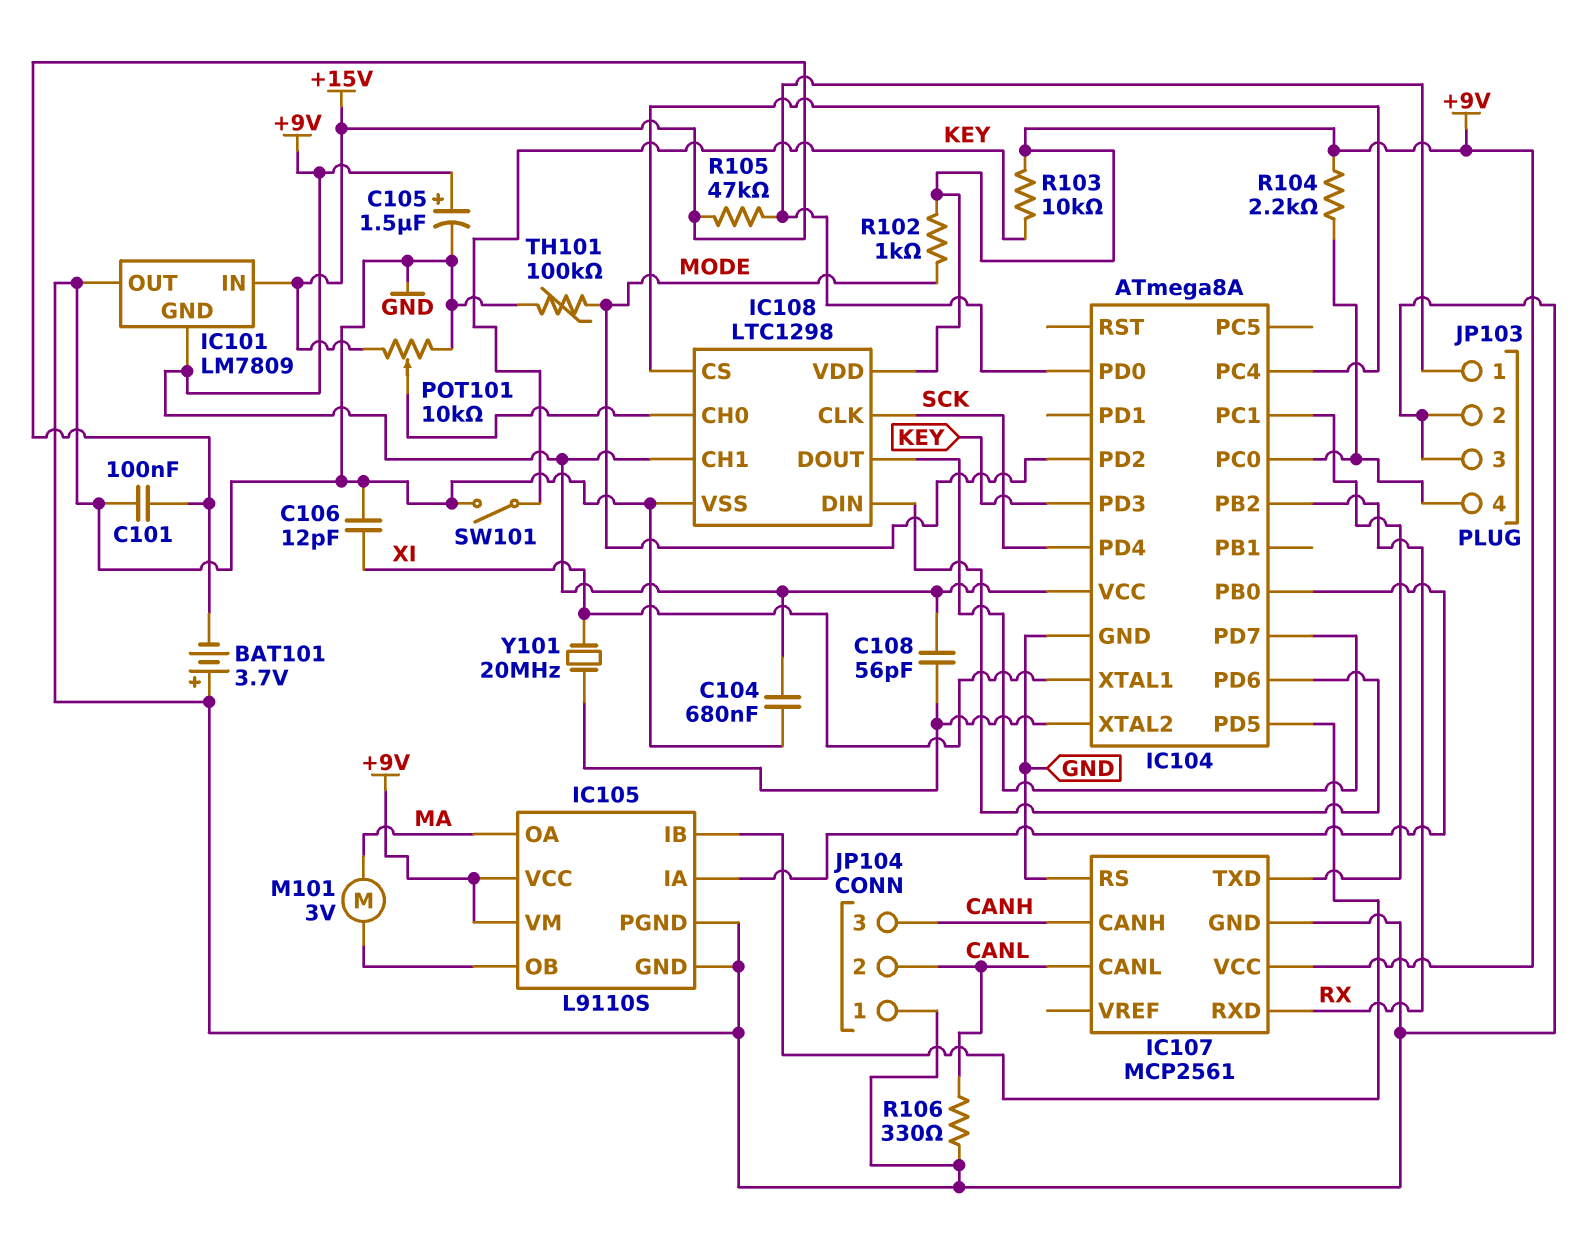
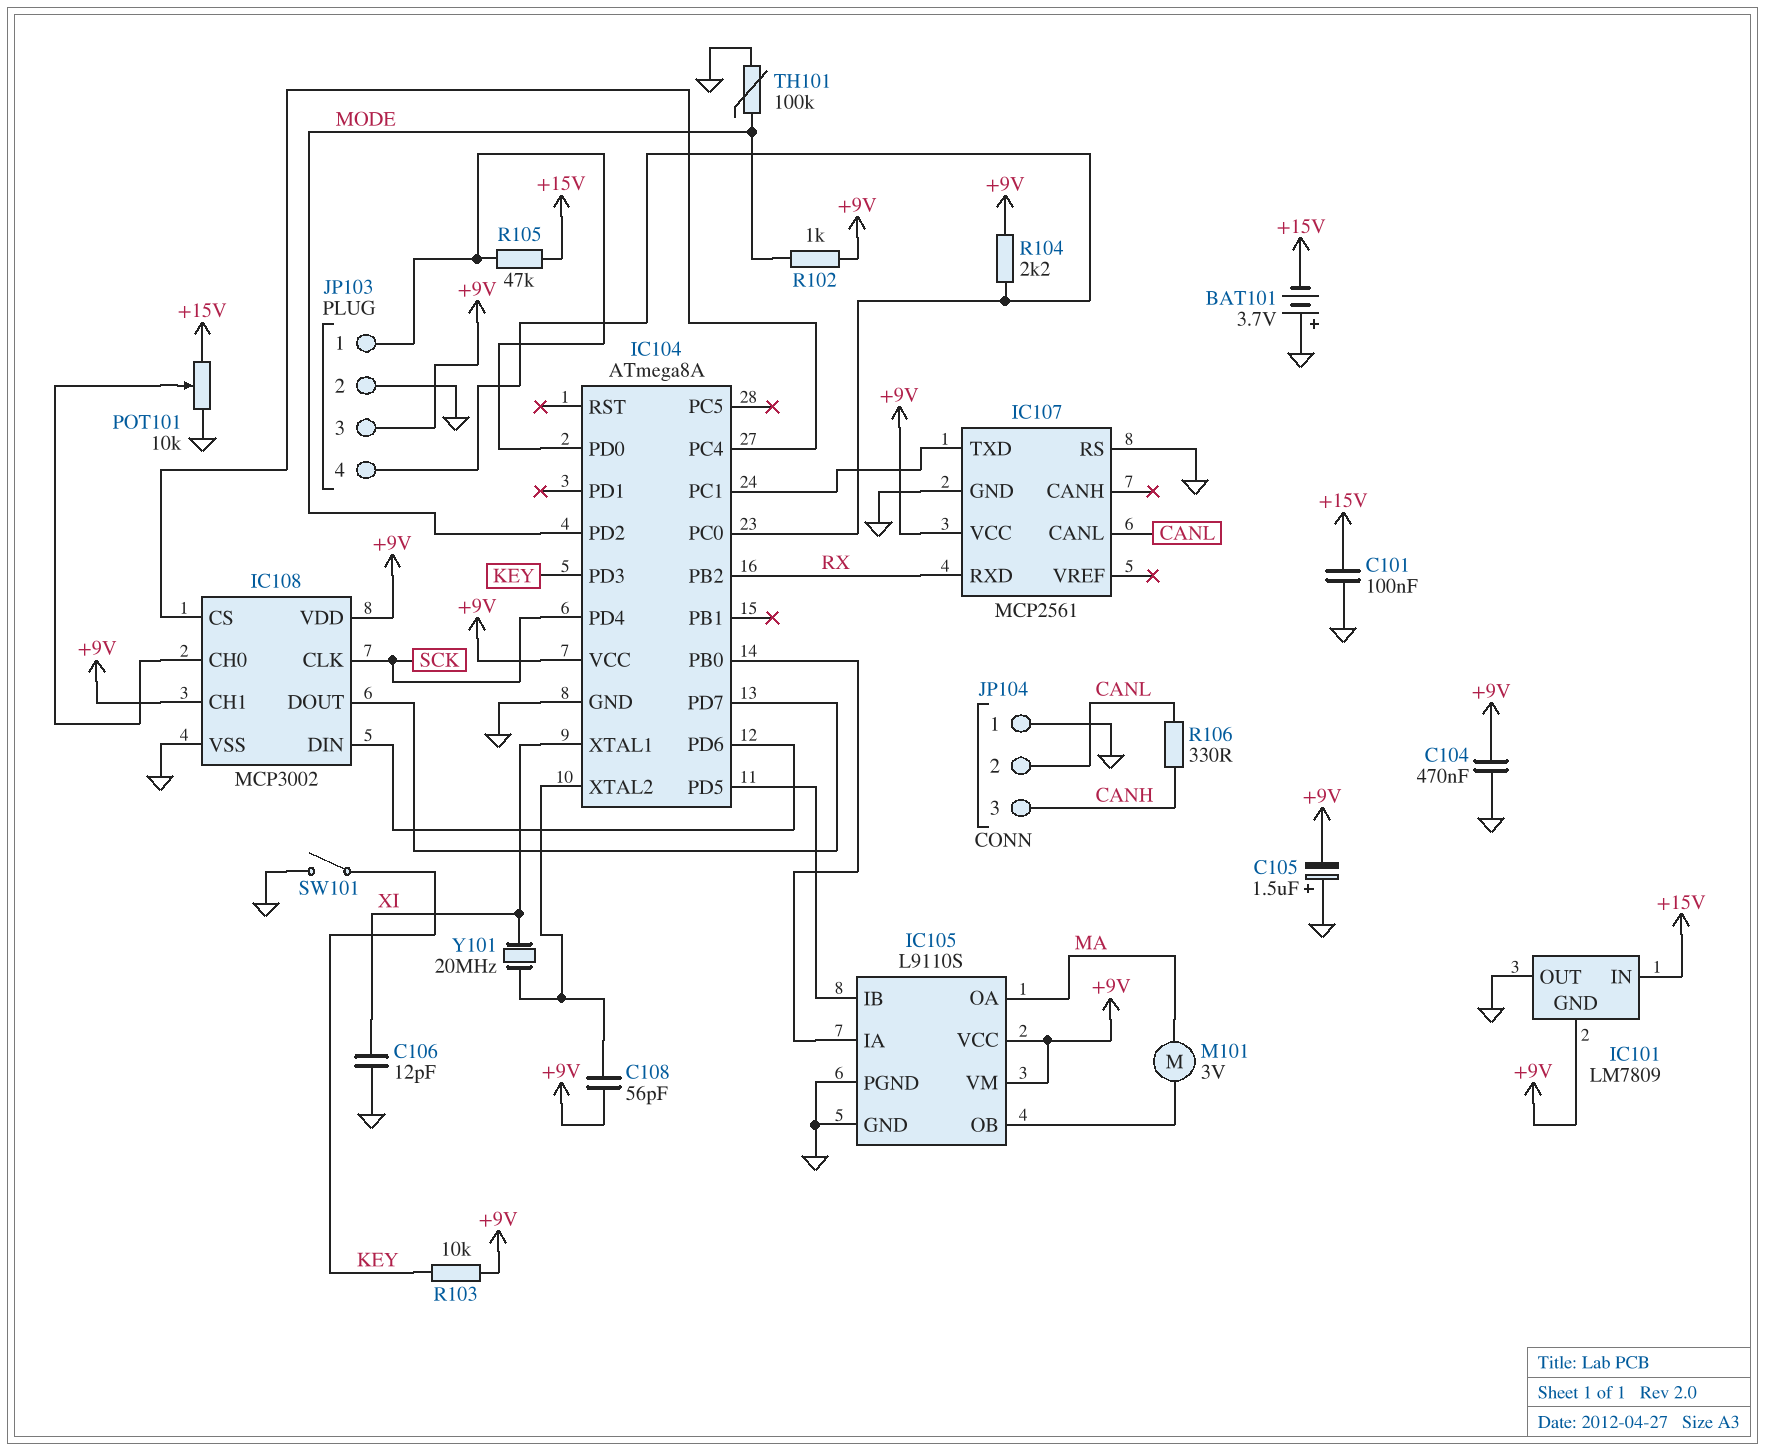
C104: 680nF (+9V, GND) -> 470nF (+9V, GND)
C105: 1.5uF (plus +9V, minus GND) -> 1.5uF (plus GND, minus +9V)
IC107 pin CANH: CANH -> none
IC108: LTC1298 -> MCP3002
JP103 pin 3: GND -> +9V
R106: 330 (CANL, GND) -> 330 (CANH, CANL)

